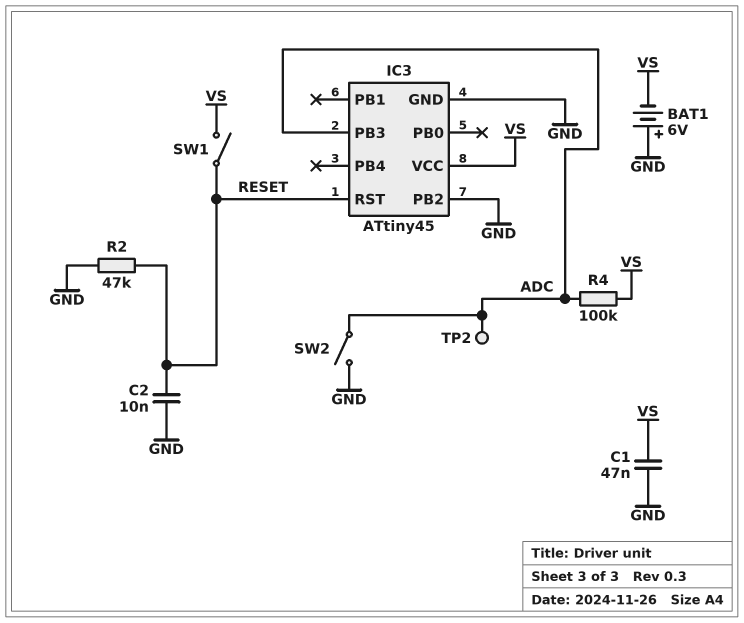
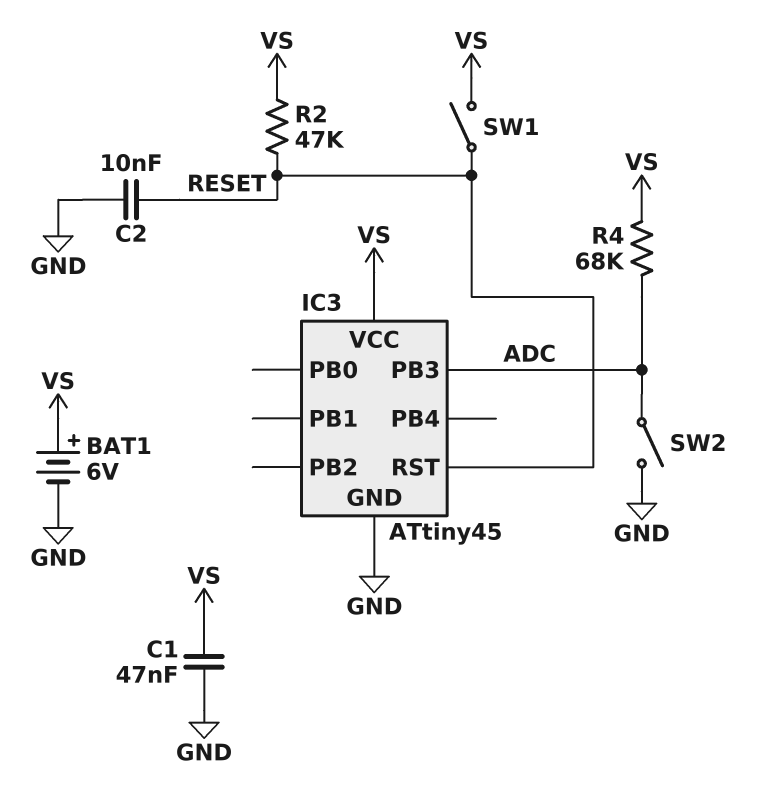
BAT1: 6V (plus GND, minus VS) -> 6V (plus VS, minus GND)
IC3 pin PB2: GND -> none
R2: 47k (GND, RESET) -> 47k (RESET, VS)
R4: 100k (ADC, VS) -> 68k (ADC, VS)
TP2: test point (ADC) -> none

